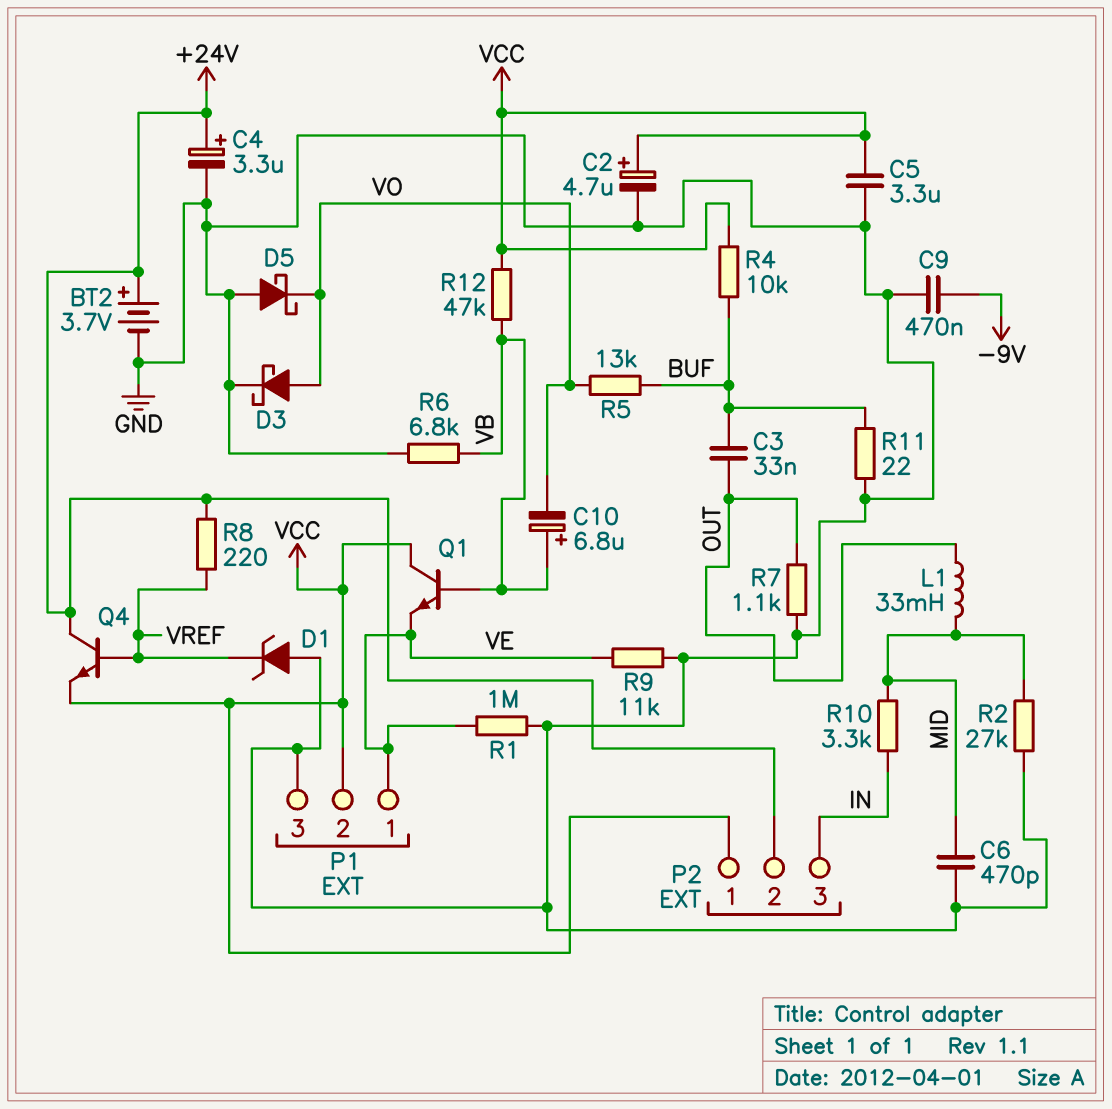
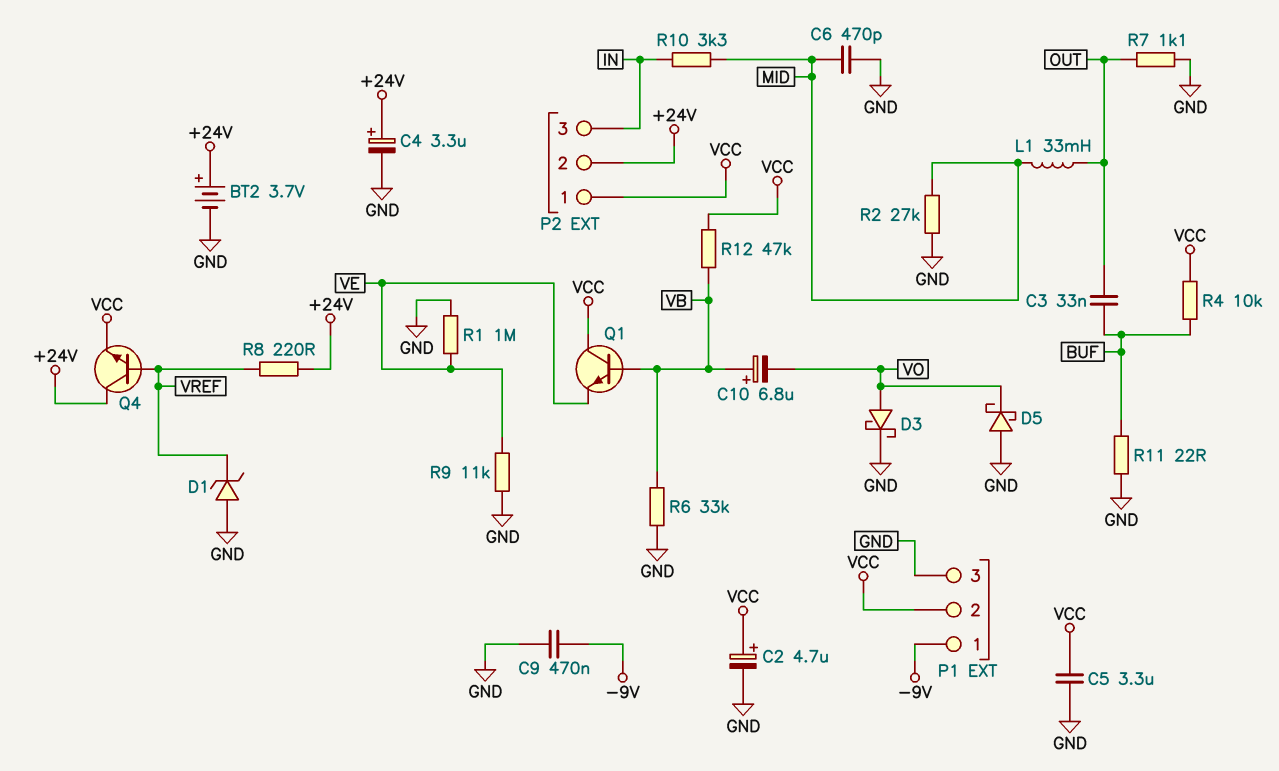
P1 pin 1: VE -> -9V
R5: 13k (BUF, VO) -> none
R6: 6.8k (GND, VB) -> 33k (GND, VB)

